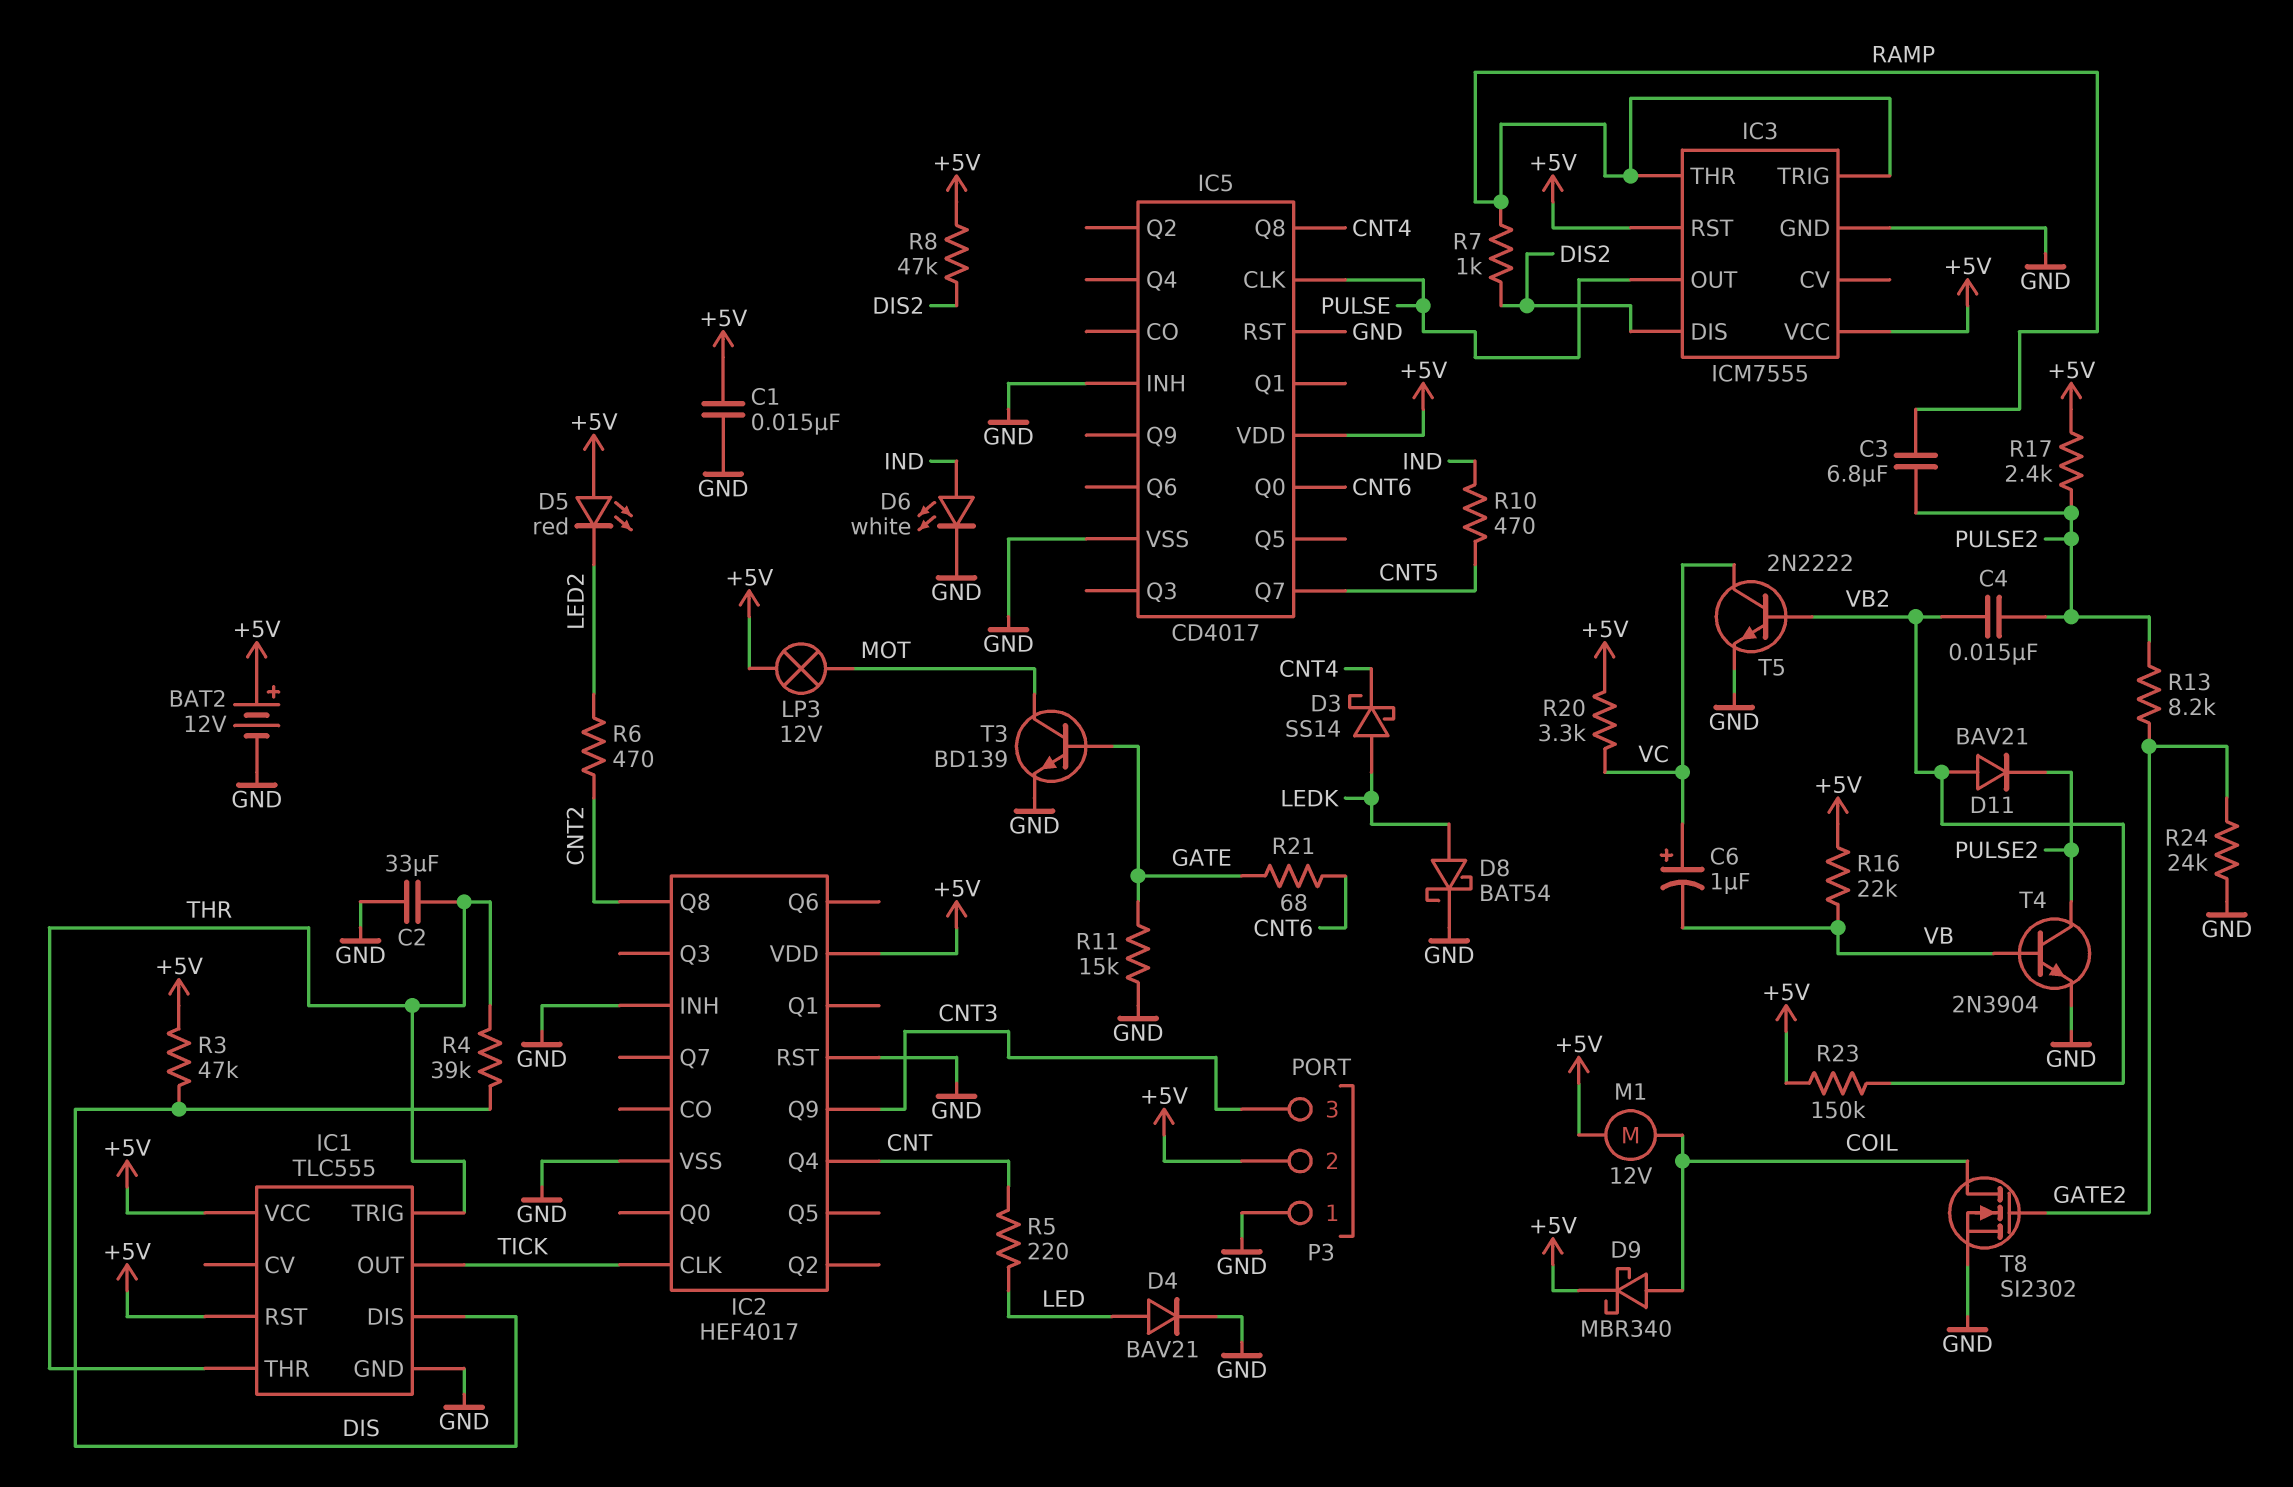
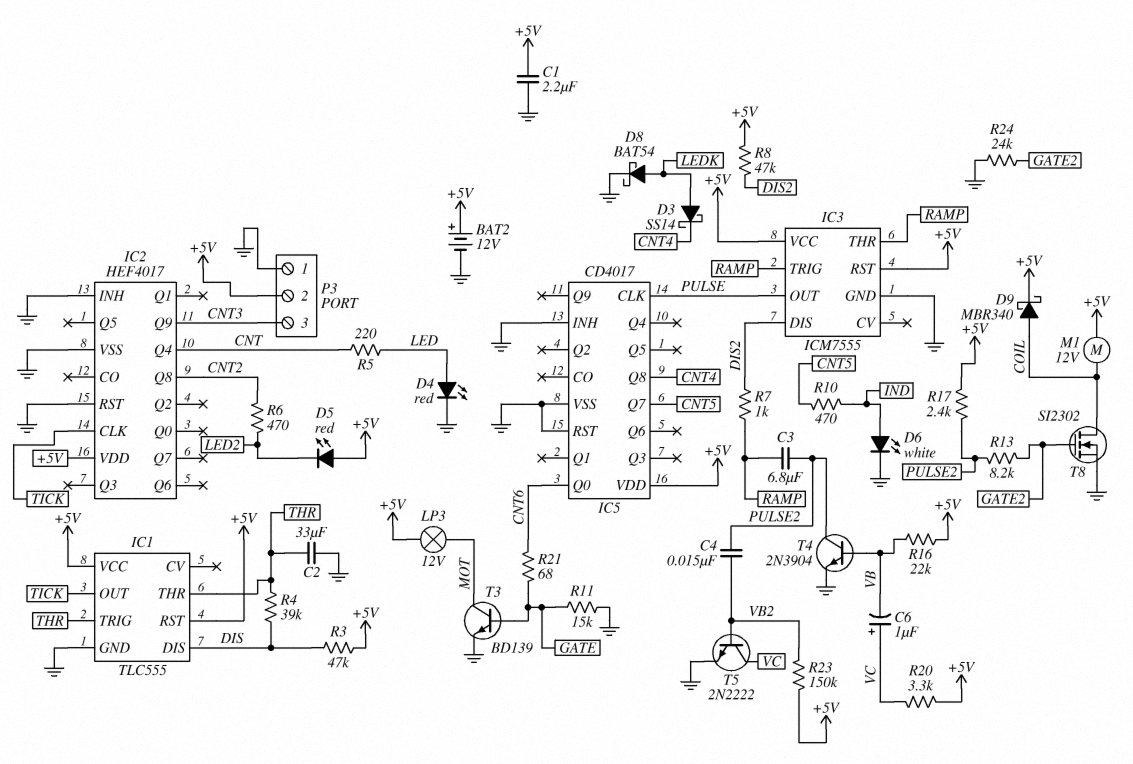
C1: 15nF (+5V, GND) -> 2.2uF (+5V, GND)
D4: diode BAV21 (A LED, K GND) -> LED red (A LED, K GND)
D11: diode BAV21 (A VB2, K PULSE2) -> none

